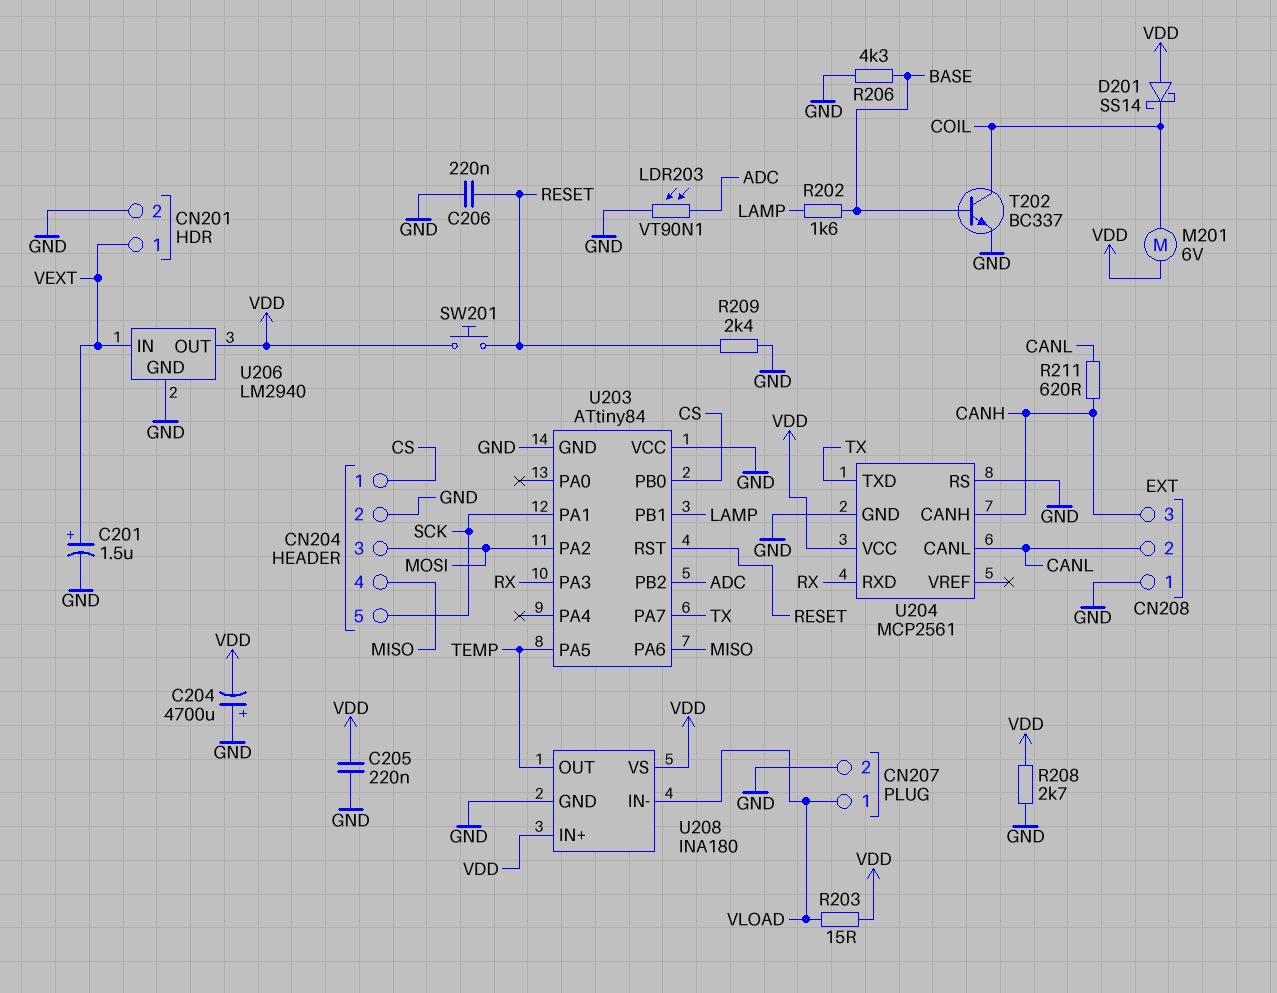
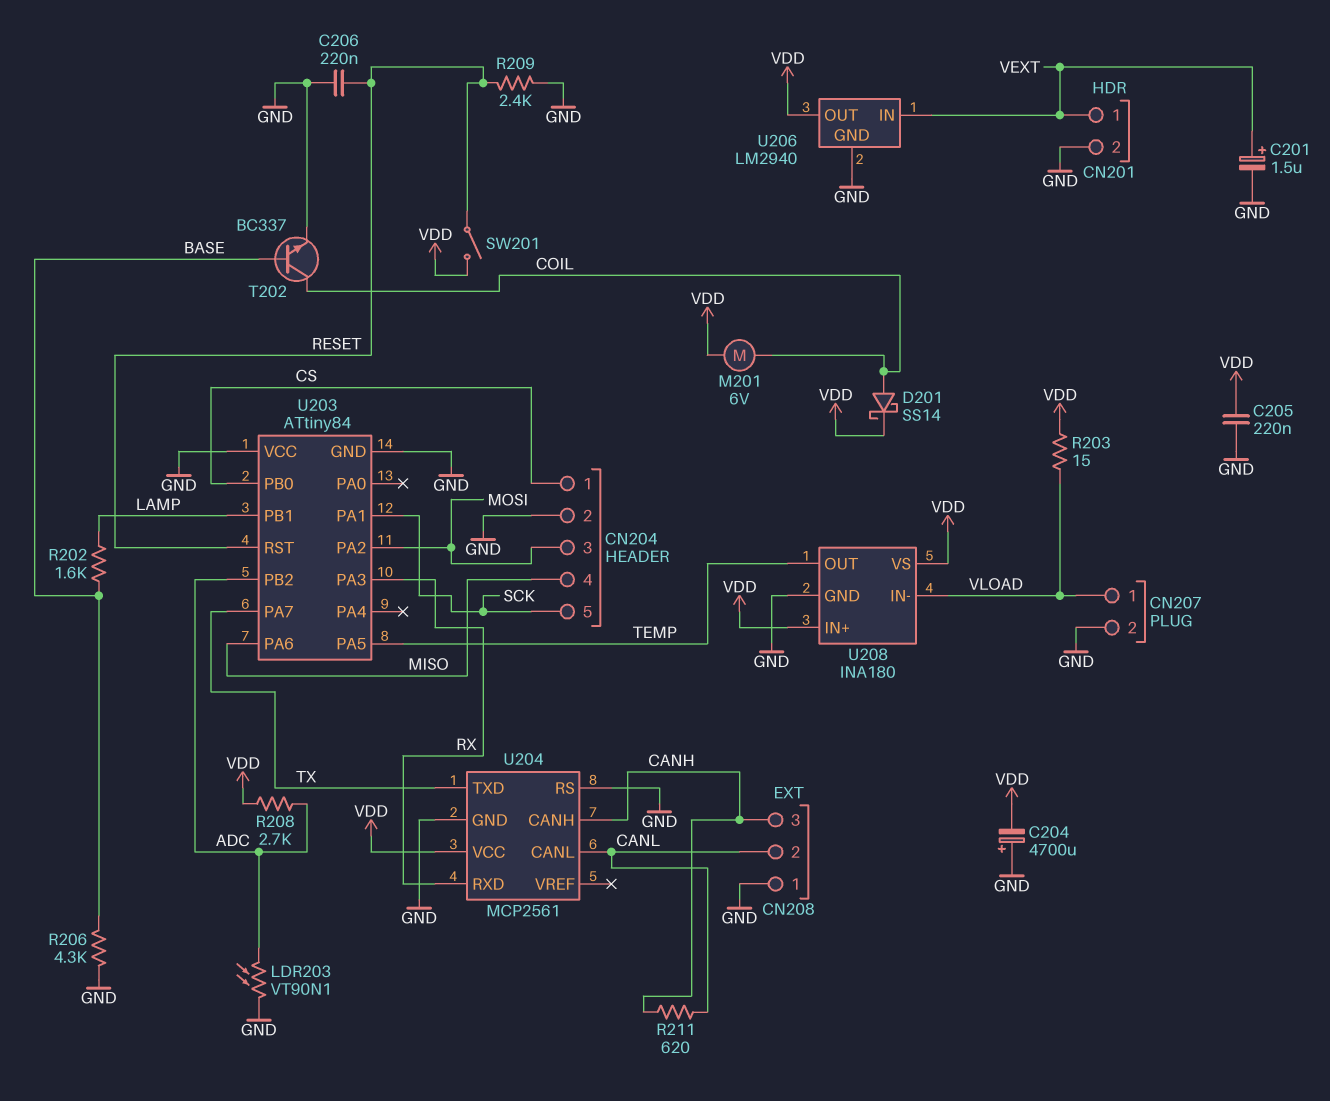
D201: schottky SS14 (A VDD, K COIL) -> schottky SS14 (A COIL, K VDD)
R208: 2.7k (GND, VDD) -> 2.7k (ADC, VDD)
SW201: button (RESET, VDD) -> switch (RESET, VDD)

